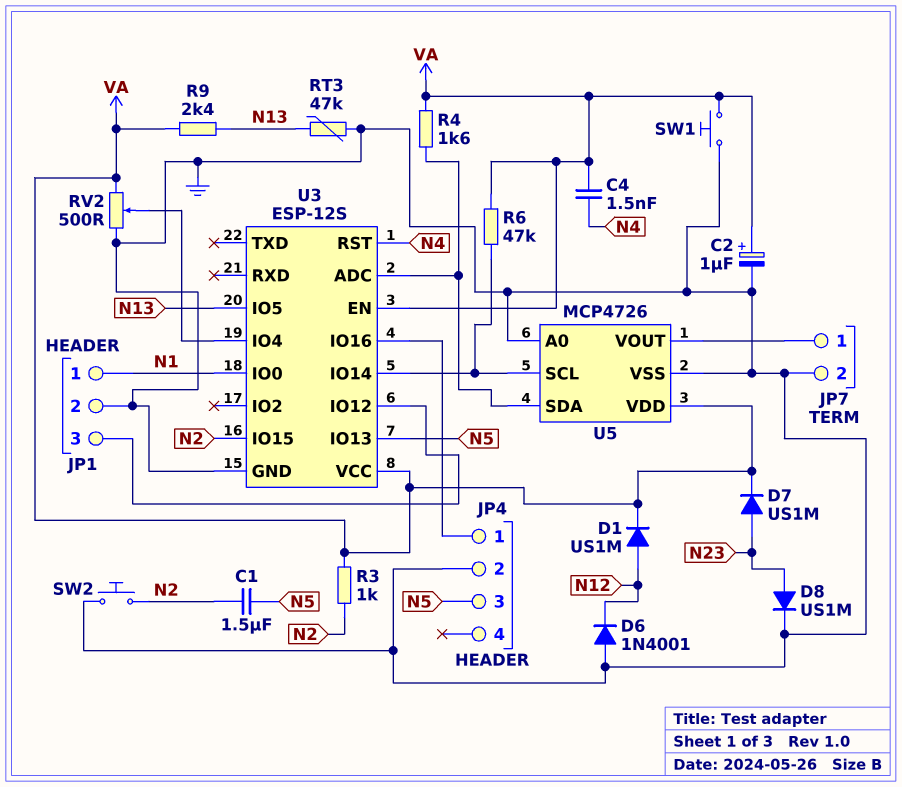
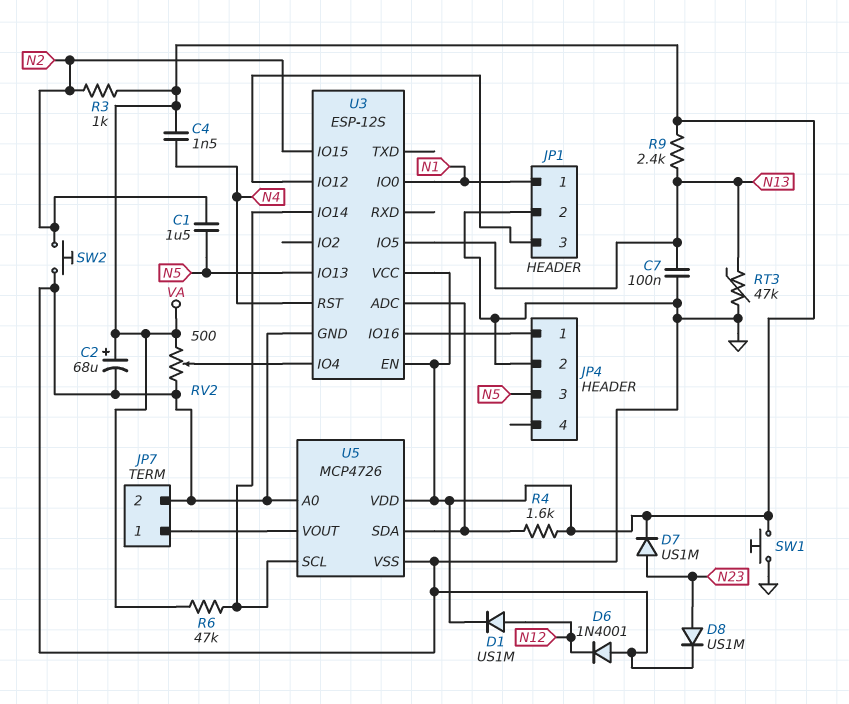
C2: 1uF (plus VA, minus GND) -> 68uF (plus VA, minus GND)
C7: none -> 100nF (GND, N13)

